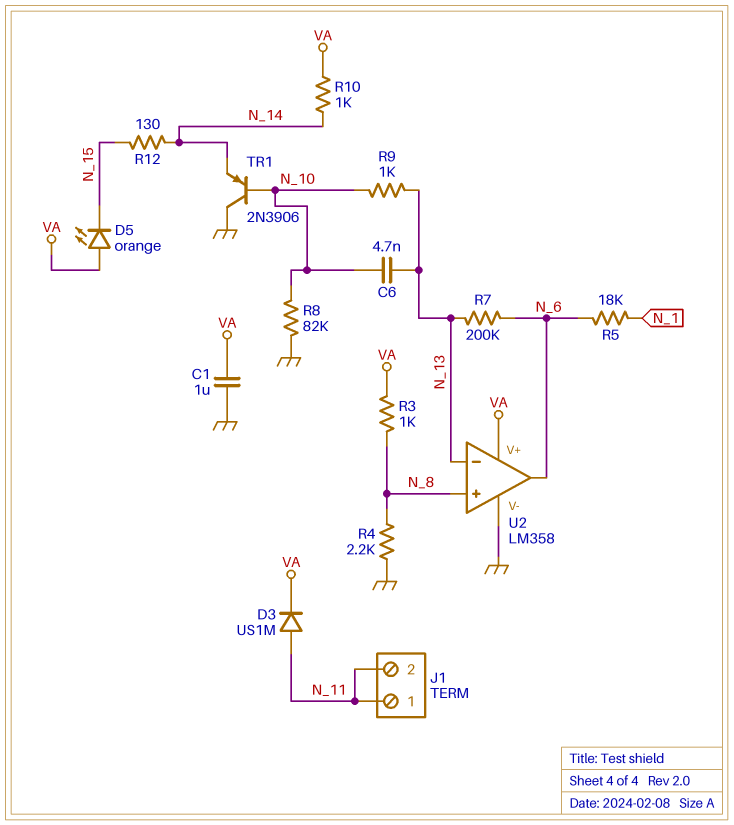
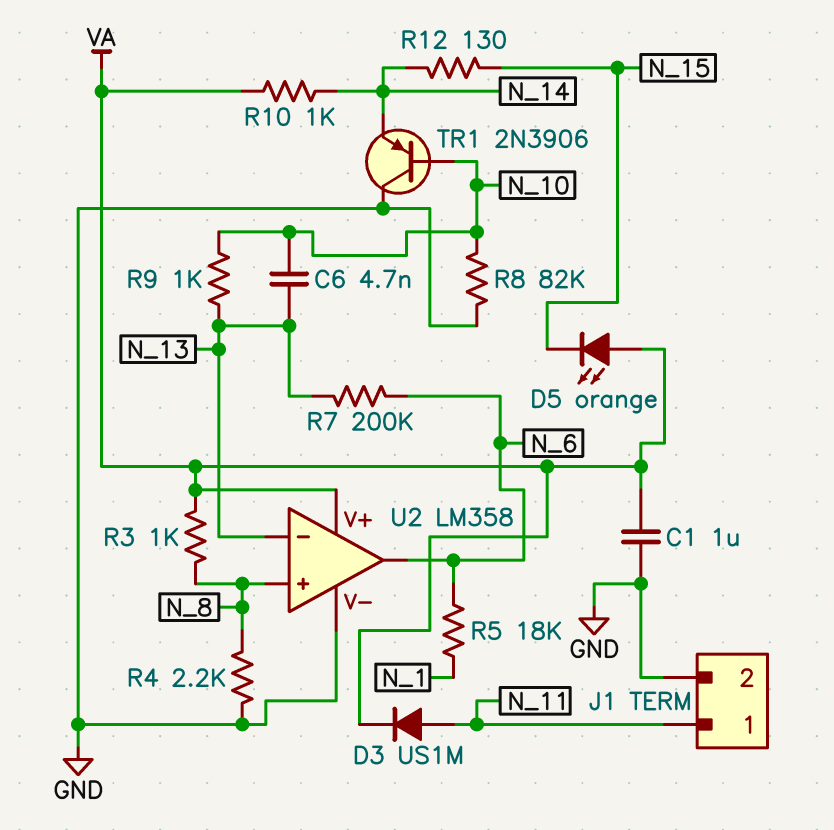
J1 pin 2: N_11 -> GND

